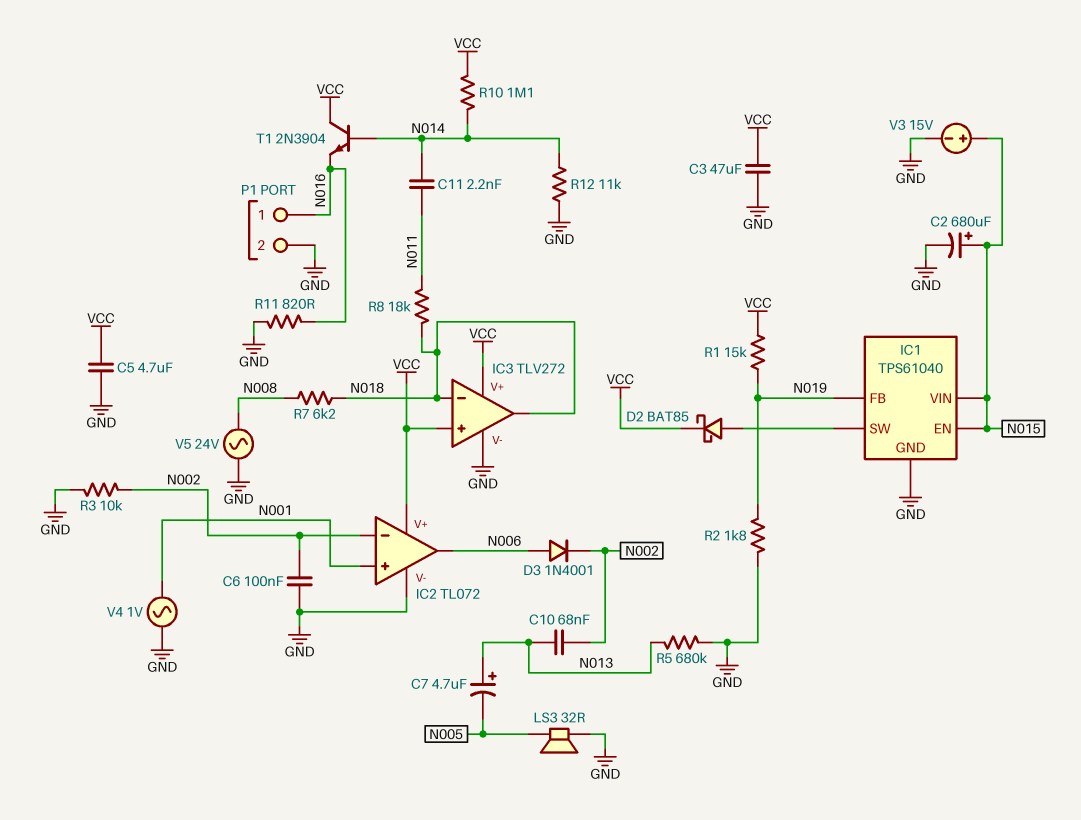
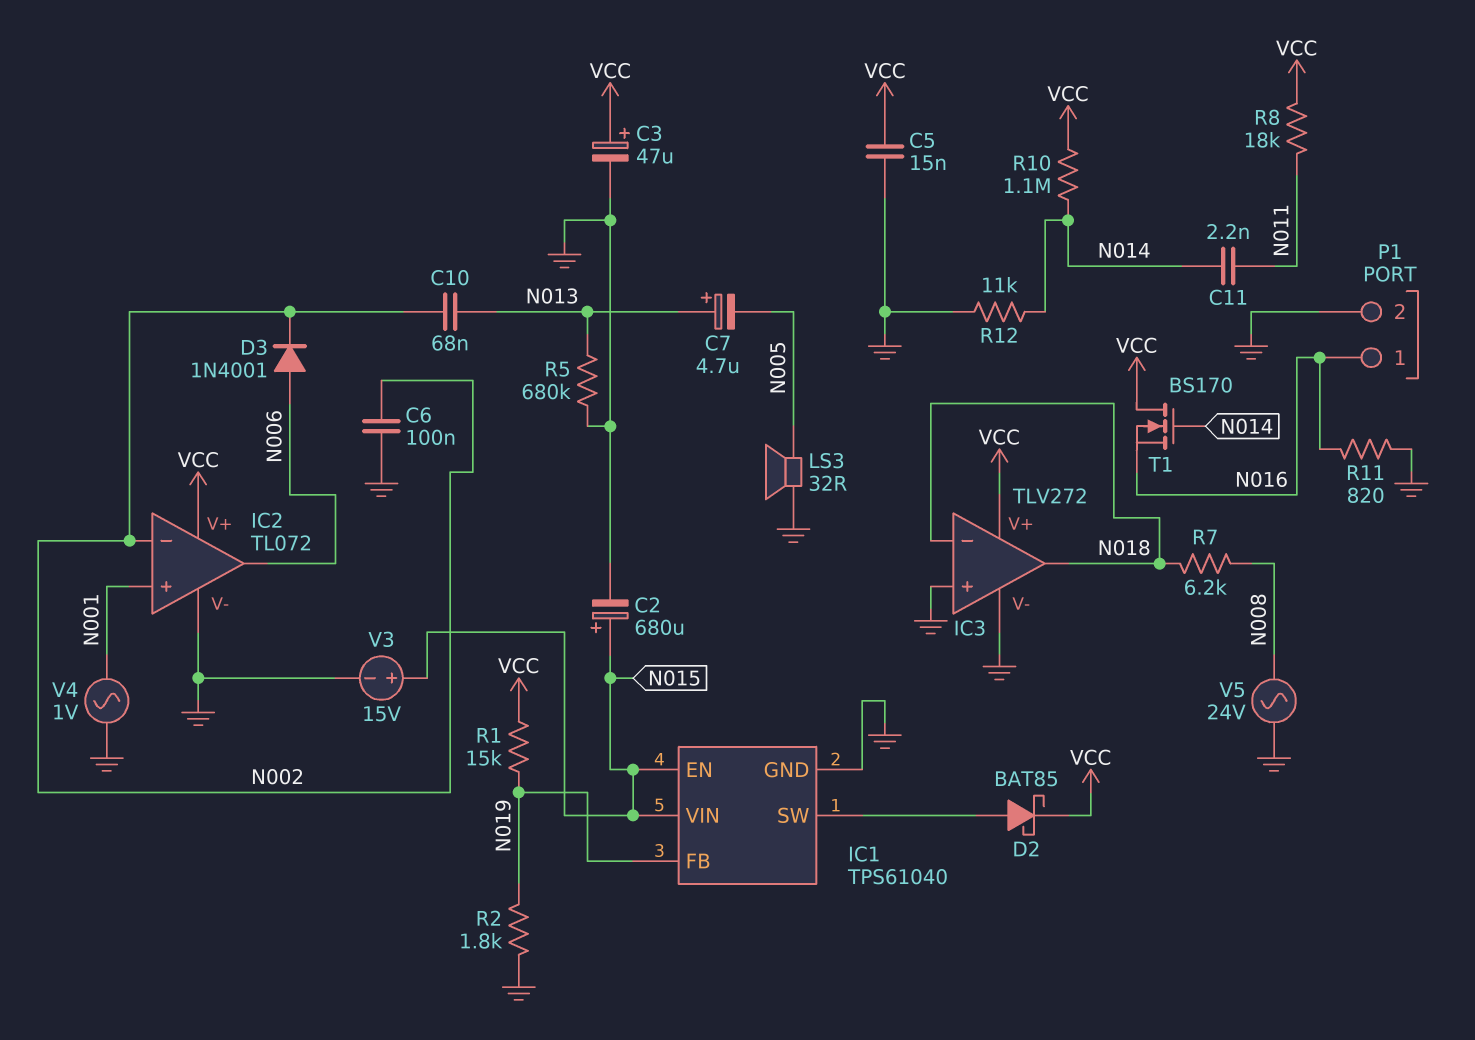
C3: 47uF (GND, VCC) -> 47uF (plus VCC, minus GND)
C5: 4.7uF (GND, VCC) -> 15nF (GND, VCC)
IC3 pin in+: VCC -> GND
R3: 10k (GND, N002) -> none
R8: 18k (N011, N018) -> 18k (N011, VCC)
T1: NPN 2N3904 (B N014, C VCC, E N016) -> NMOS BS170 (G N014, D VCC, S N016)

